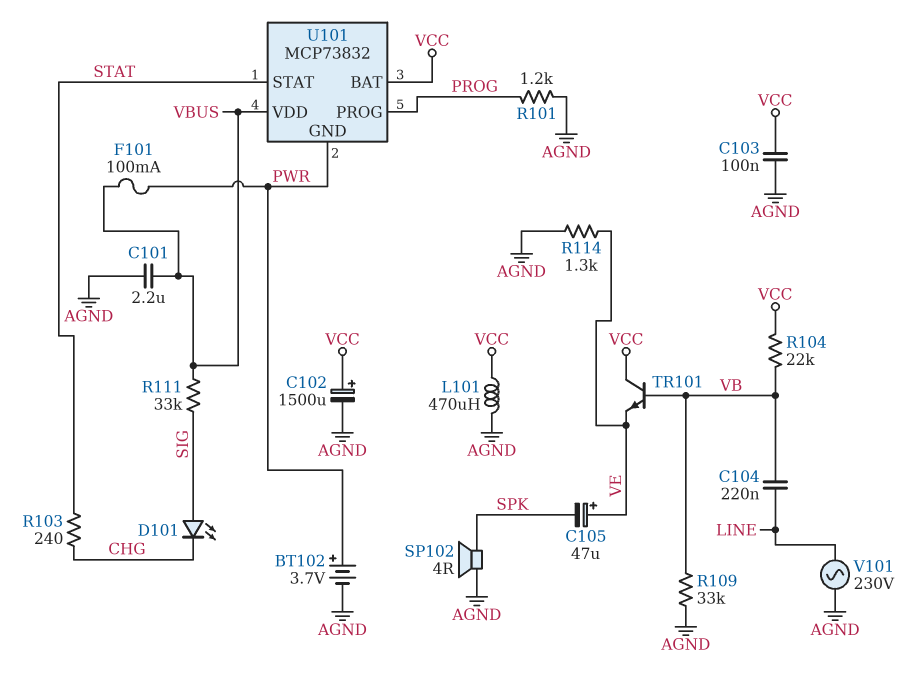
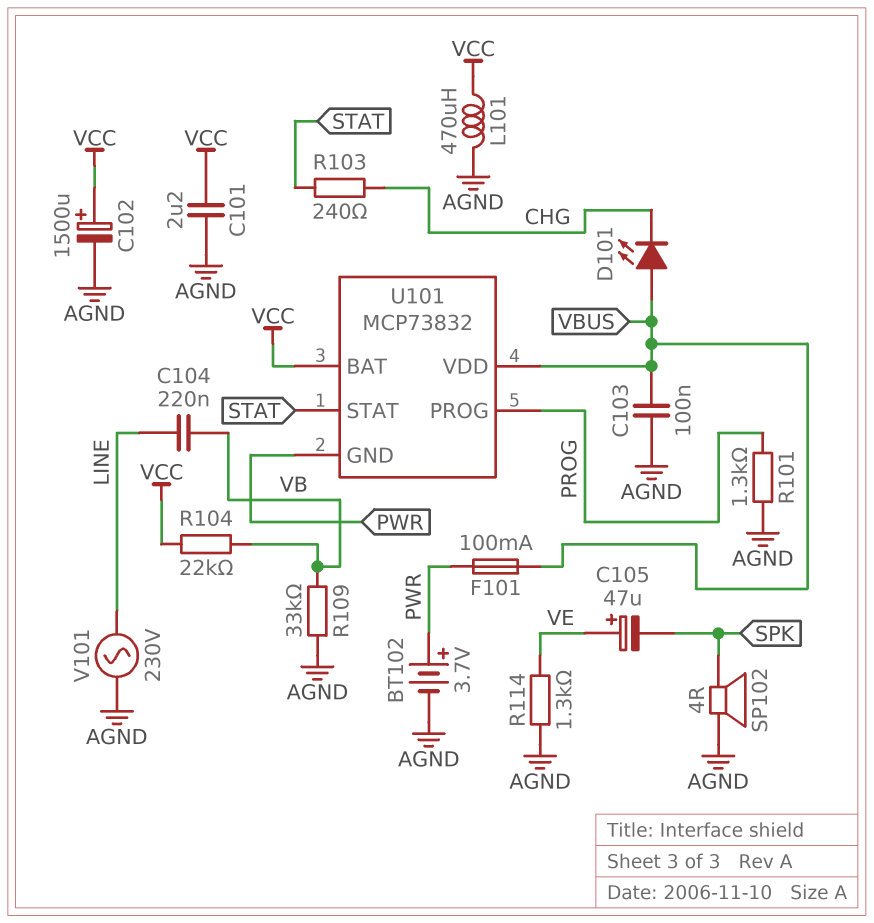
C101: 2.2uF (AGND, VBUS) -> 2.2uF (AGND, VCC)
C103: 100nF (AGND, VCC) -> 100nF (AGND, VBUS)
D101: LED (A SIG, K CHG) -> LED (A VBUS, K CHG)
R101: 1.2k (AGND, PROG) -> 1.3k (AGND, PROG)
R111: 33k (SIG, VBUS) -> none
TR101: NPN (B VB, C VCC, E VE) -> none

